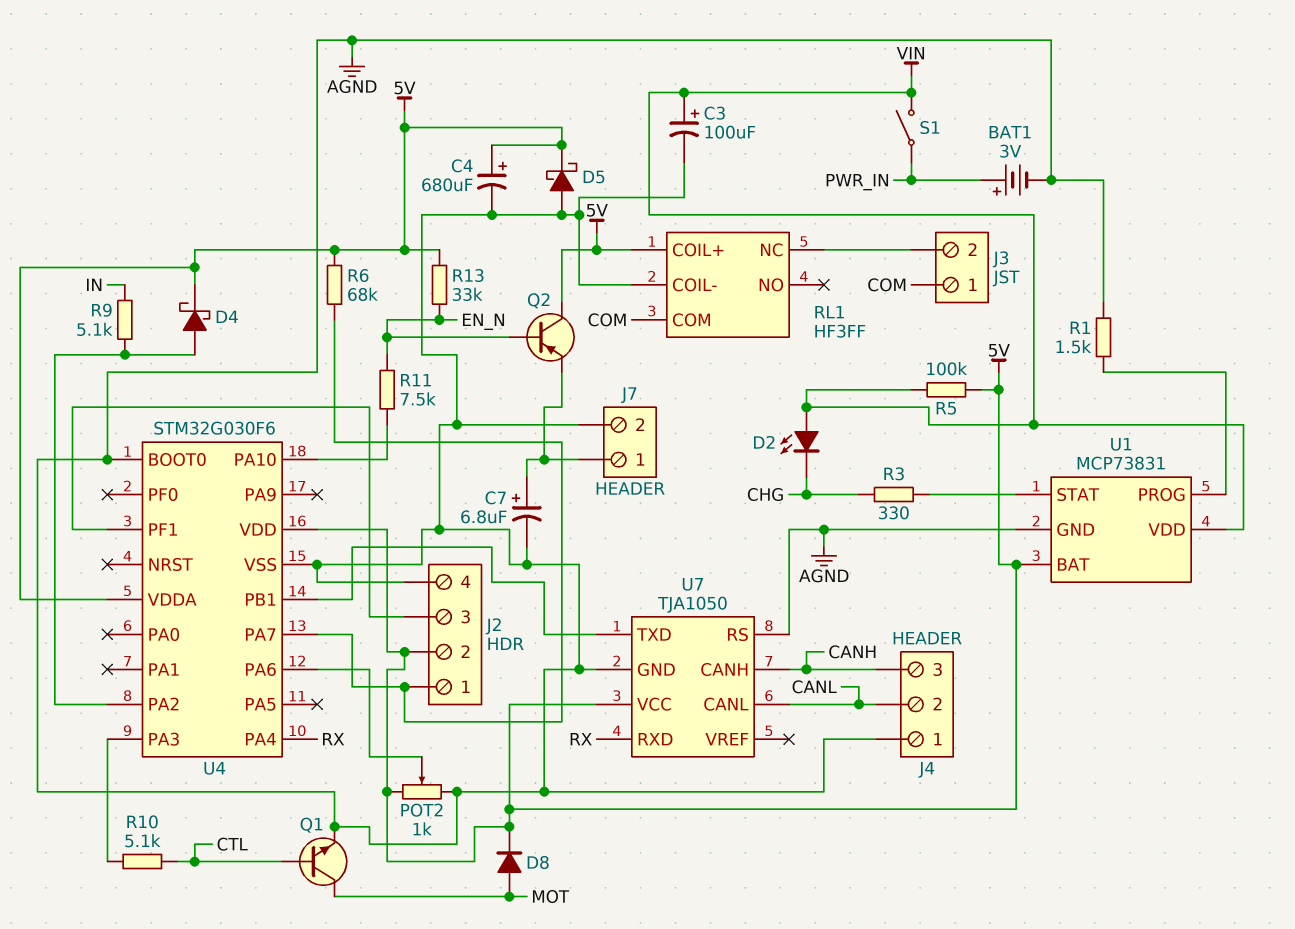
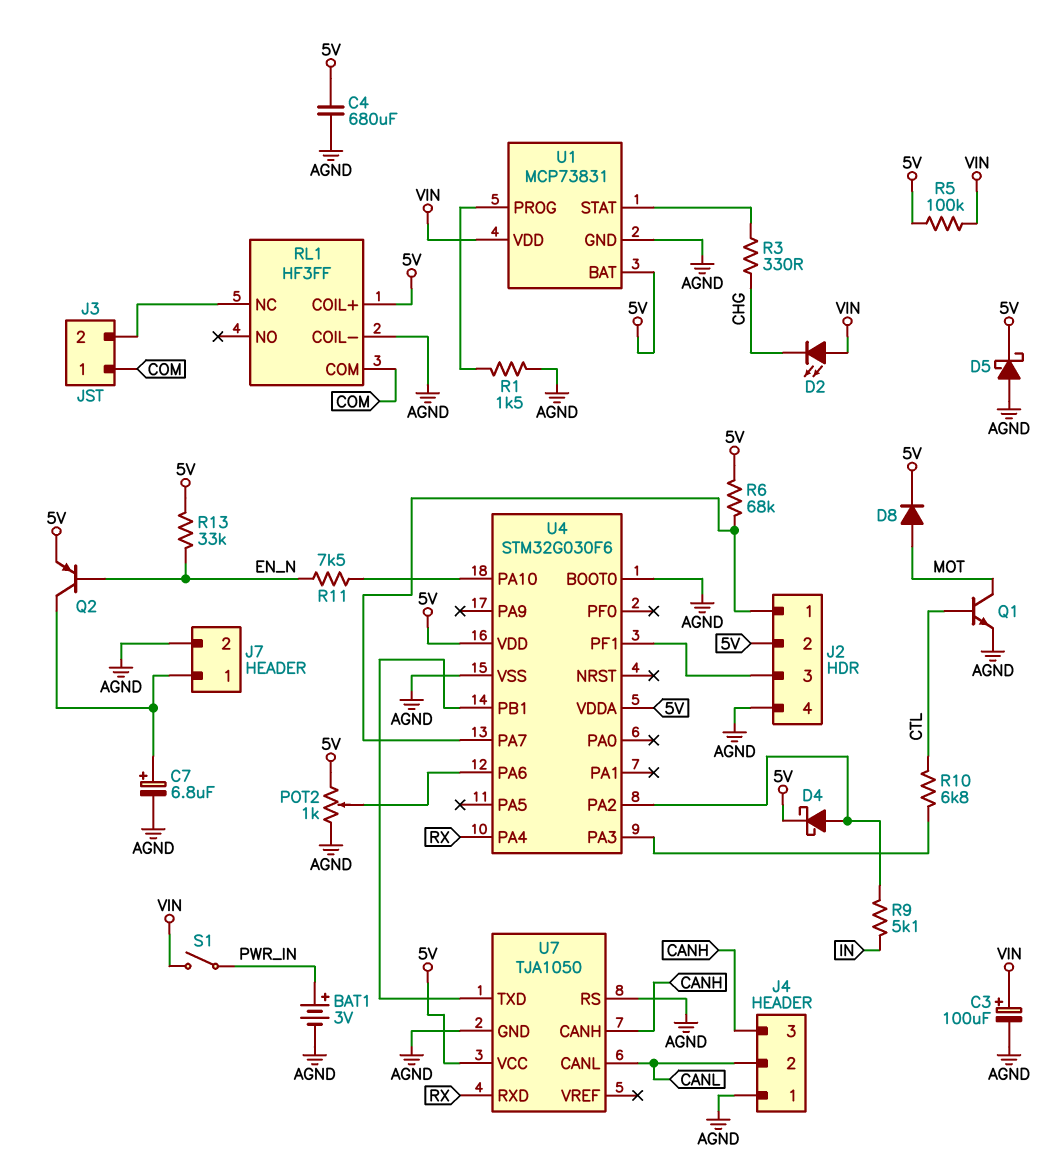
C4: 680uF (plus 5V, minus AGND) -> 680uF (5V, AGND)
Q2: PNP (B EN_N, C 5V, E J7/1) -> PNP (B EN_N, C J7/1, E 5V)
R10: 5.1k (CTL, U4/PA3) -> 6.8k (CTL, U4/PA3)

